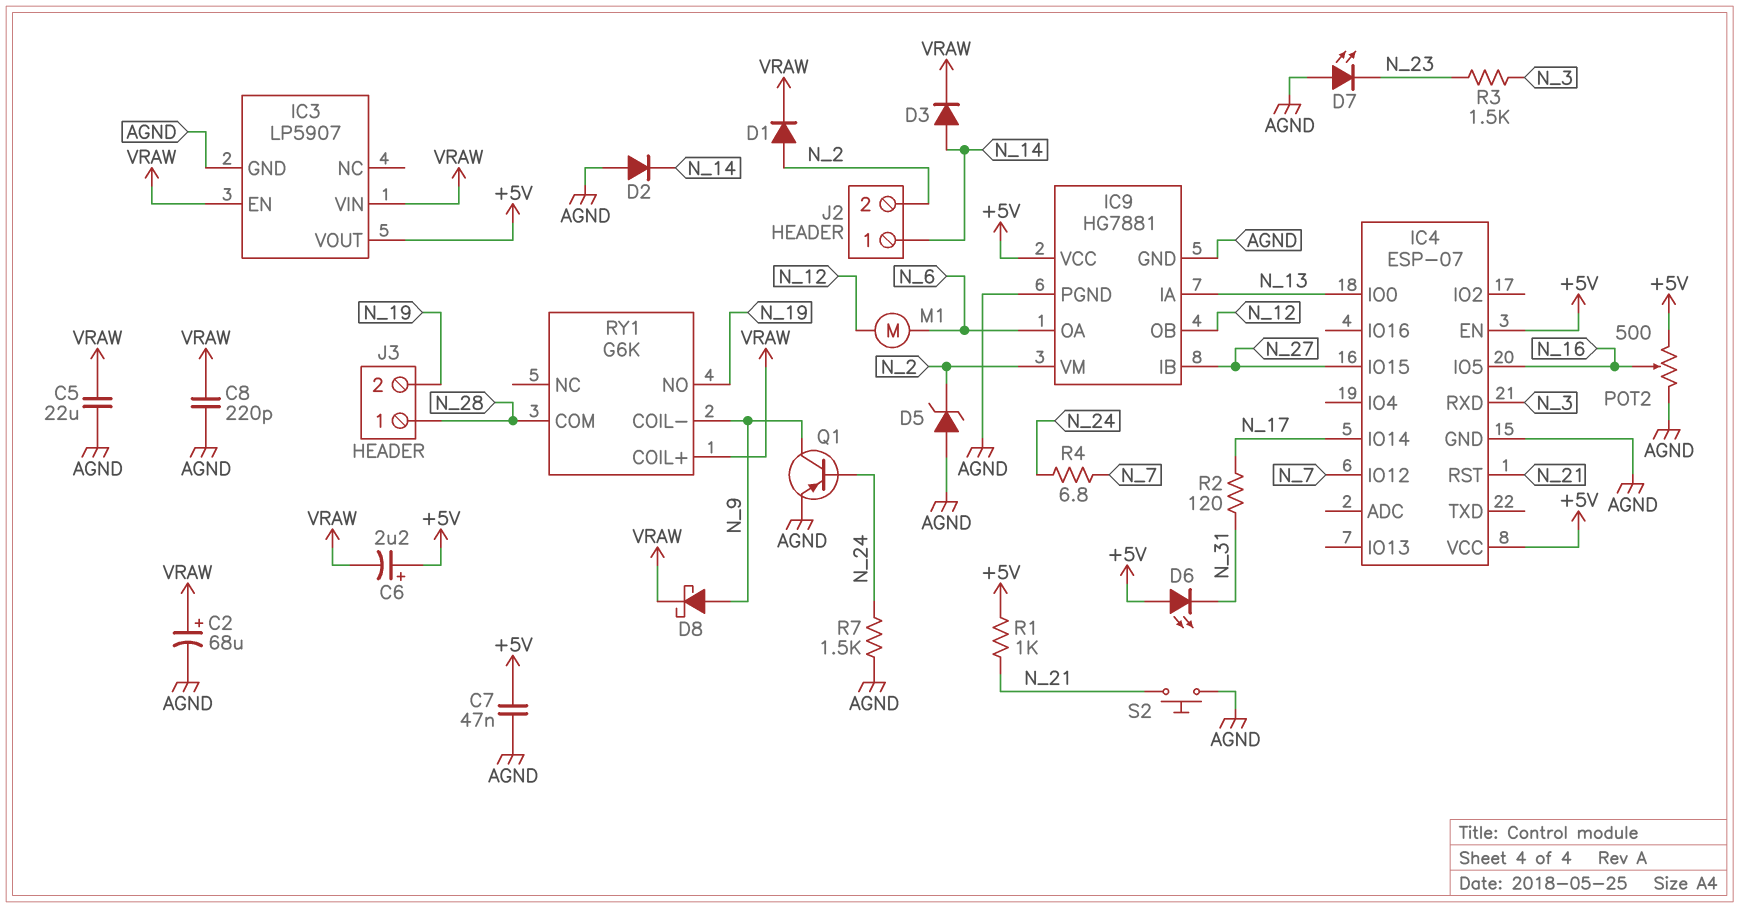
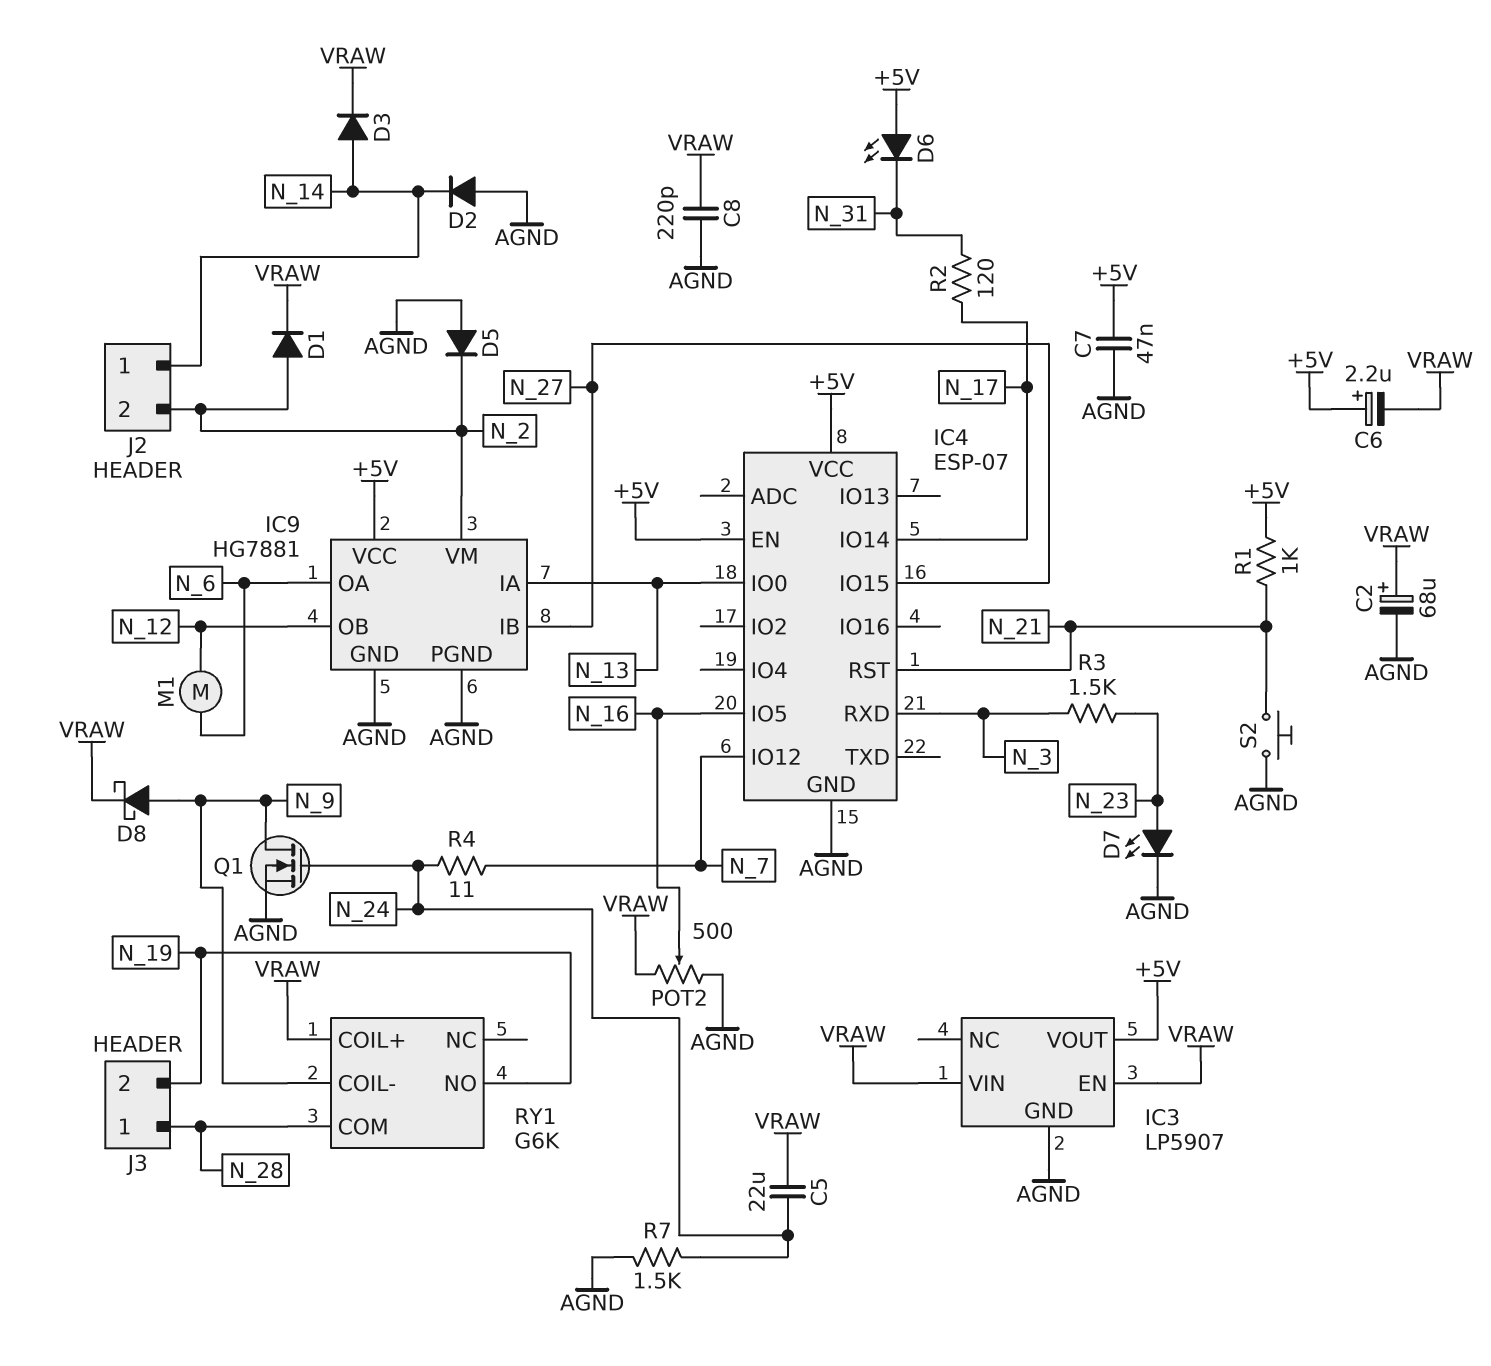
C5: 22uF (AGND, VRAW) -> 22uF (N_24, VRAW)
D5: zener (A AGND, K N_2) -> diode (A AGND, K N_2)
D7: LED (A AGND, K N_23) -> LED (A N_23, K AGND)
POT2: 500 (+5V, AGND, wiper N_16) -> 500 (AGND, VRAW, wiper N_16)
Q1: PNP (B N_24, C N_9, E AGND) -> NMOS (G N_24, D N_9, S AGND)
R4: 6.8 (N_7, N_24) -> 11 (N_7, N_24)

